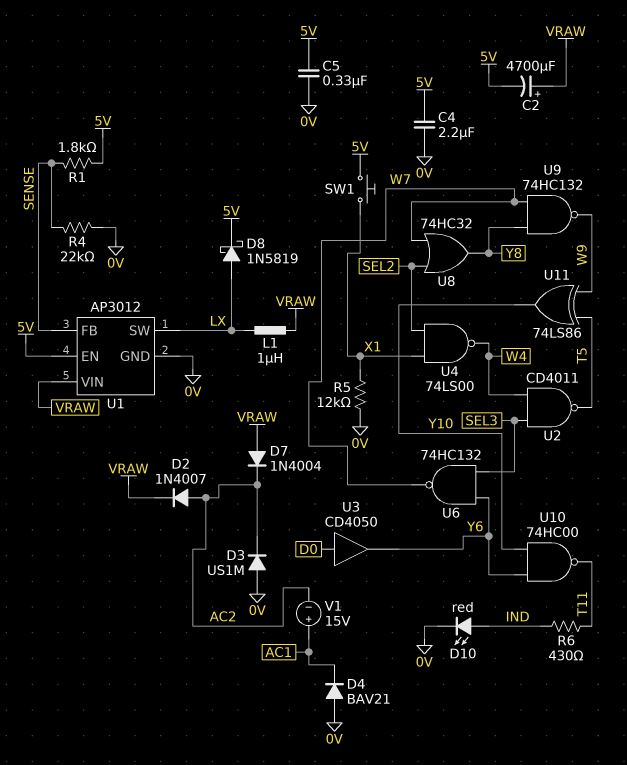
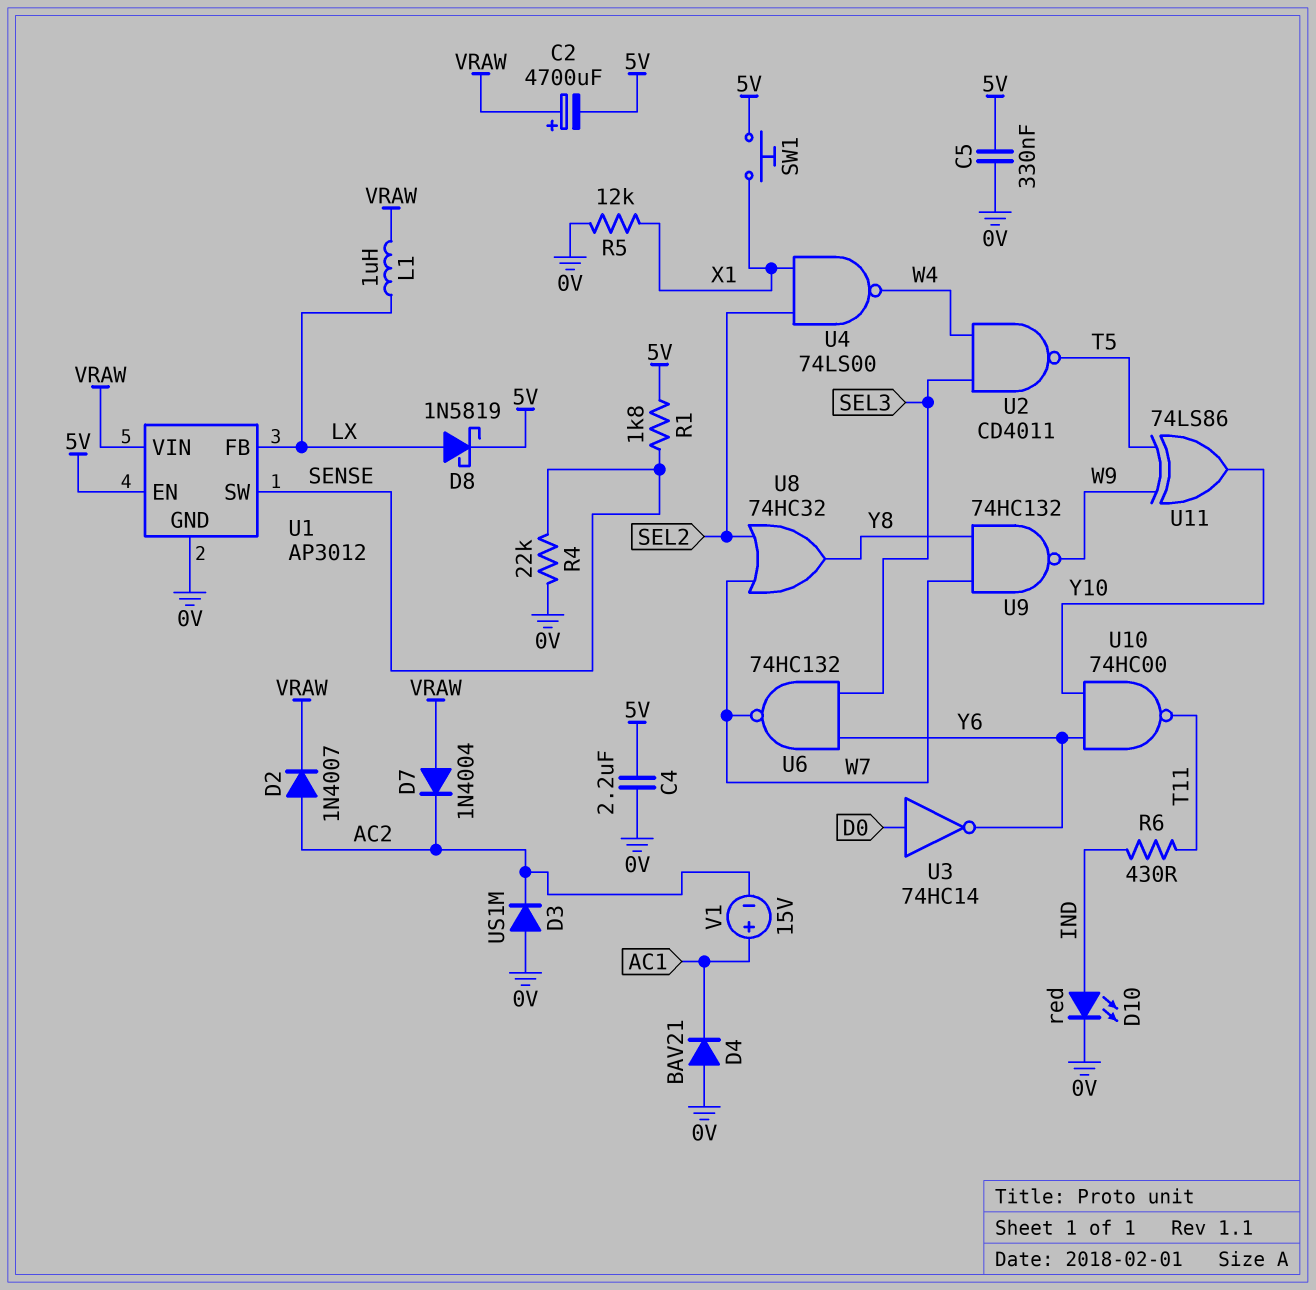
U1 pin FB: SENSE -> LX
U1 pin SW: LX -> SENSE
U3: buffer CD4050 (in D0, out Y6) -> NOT 74HC14 (in D0, out Y6)

